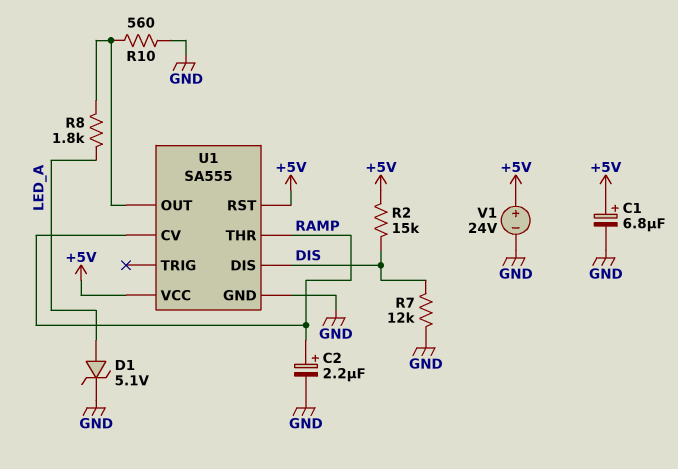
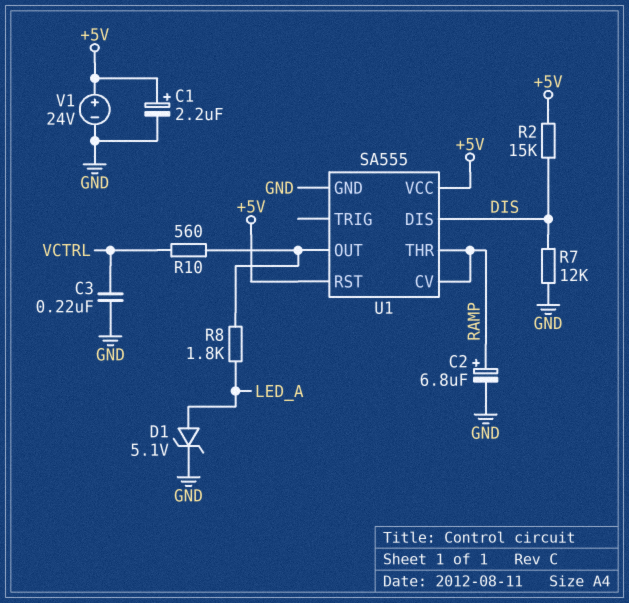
C1: 6.8uF (plus +5V, minus GND) -> 2.2uF (plus +5V, minus GND)
C2: 2.2uF (plus RAMP, minus GND) -> 6.8uF (plus RAMP, minus GND)
C3: none -> 220nF (GND, VCTRL)
R10: 560 (GND, U1/OUT) -> 560 (U1/OUT, VCTRL)

